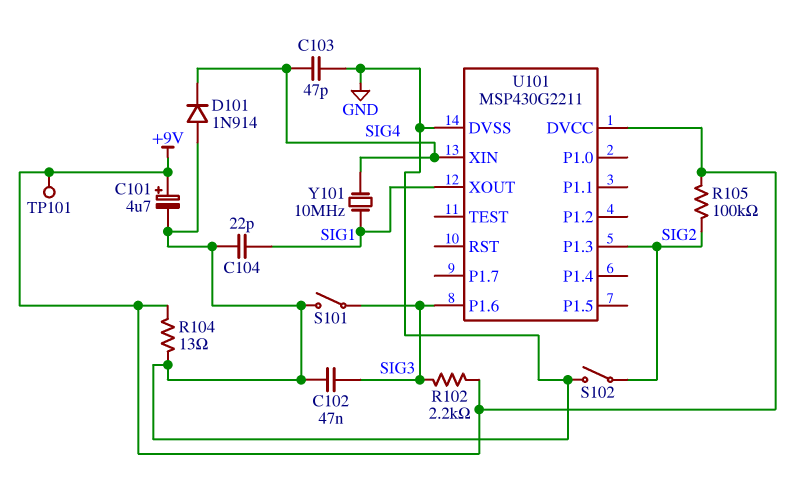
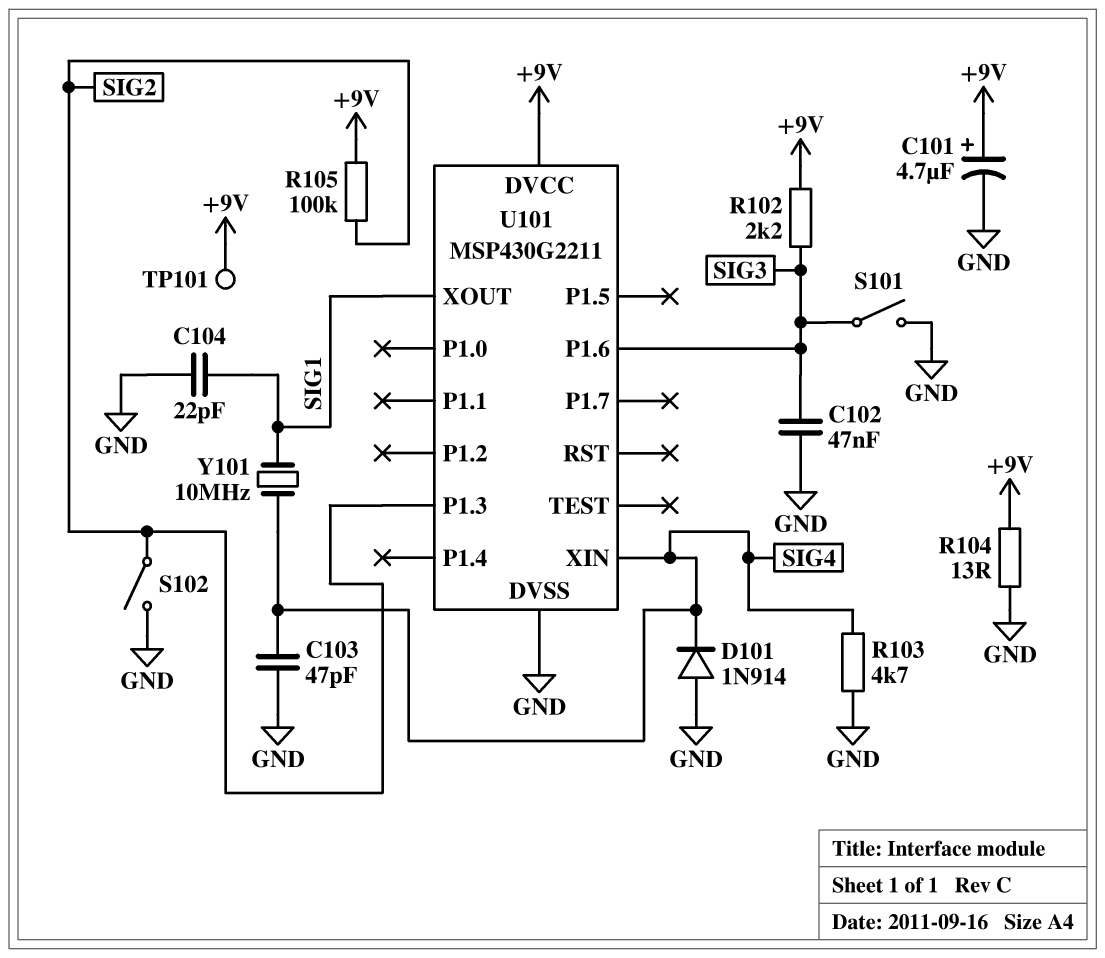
R103: none -> 4.7k (GND, SIG4)

